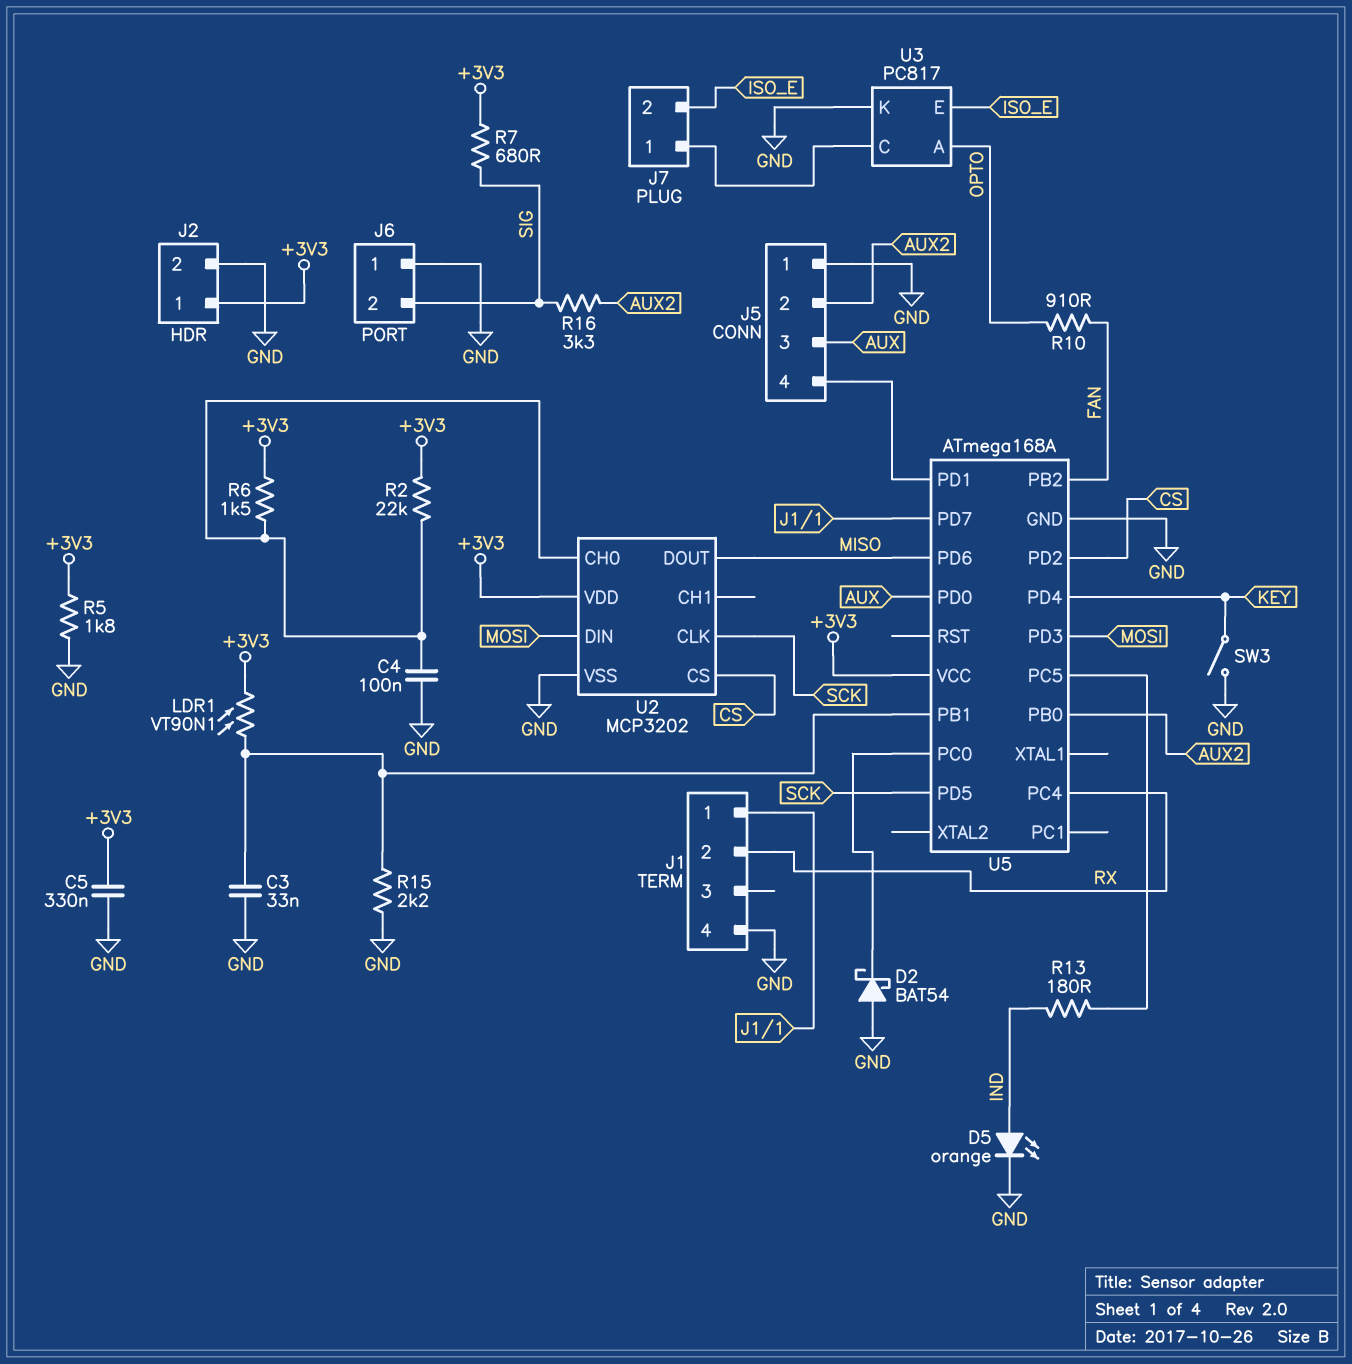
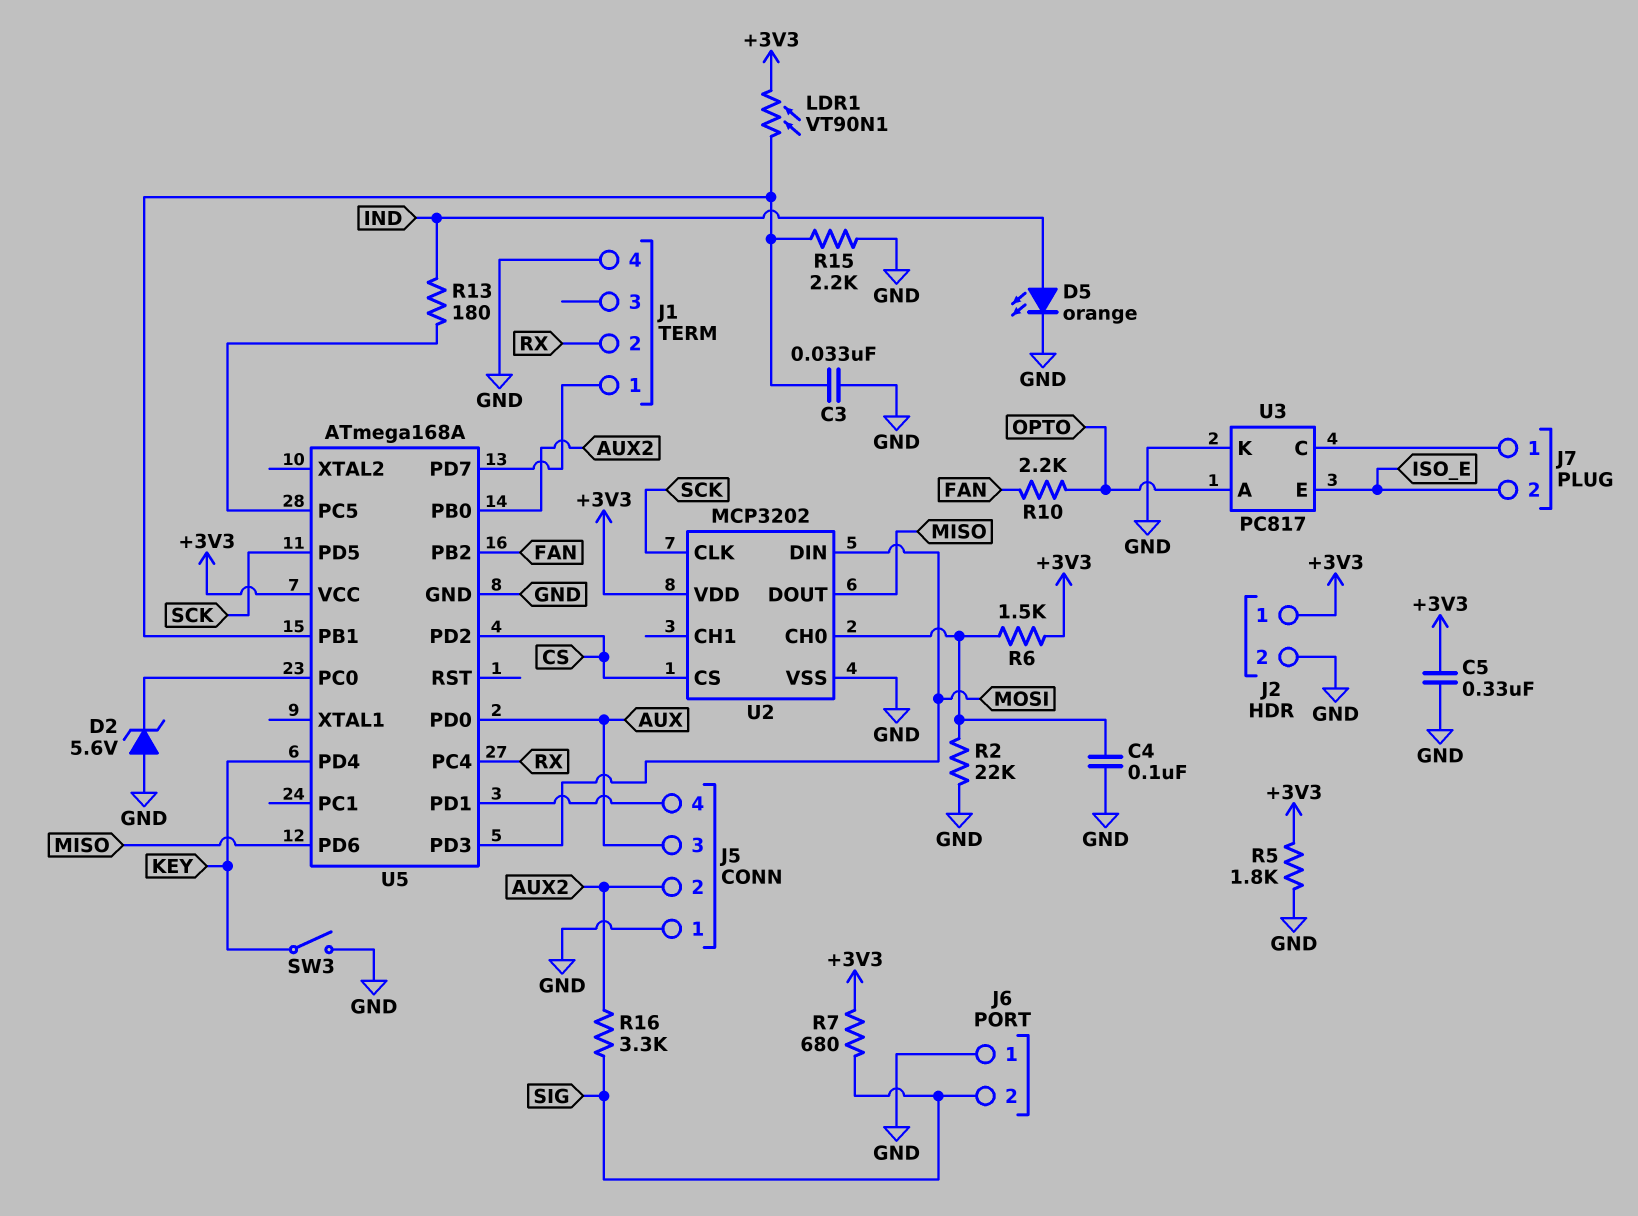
D2: schottky BAT54 (A GND, K U5/PC0) -> zener 5.6V (A GND, K U5/PC0)
R2: 22k (+3V3, U2/CH0) -> 22k (GND, U2/CH0)
R10: 910 (FAN, OPTO) -> 2.2k (FAN, OPTO)

